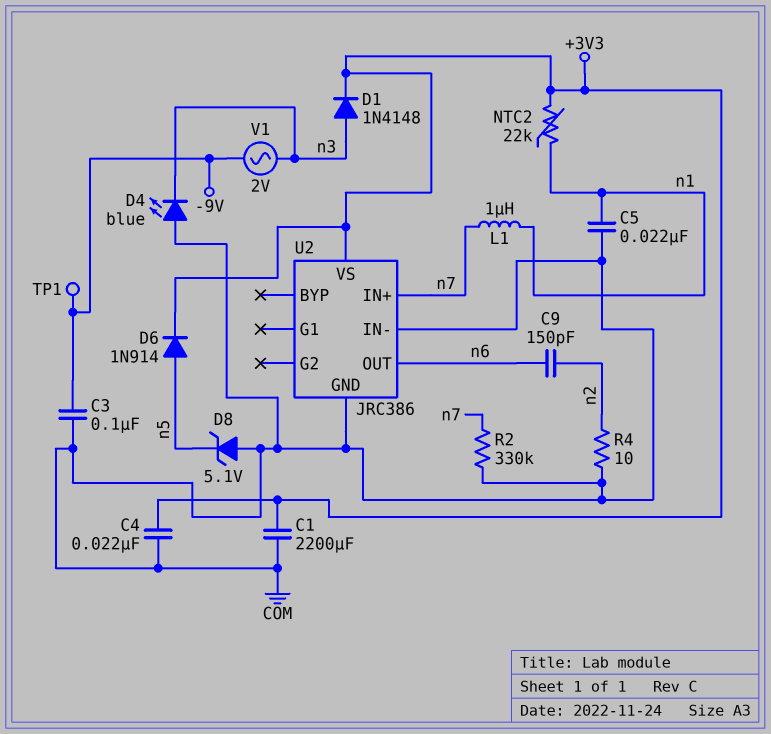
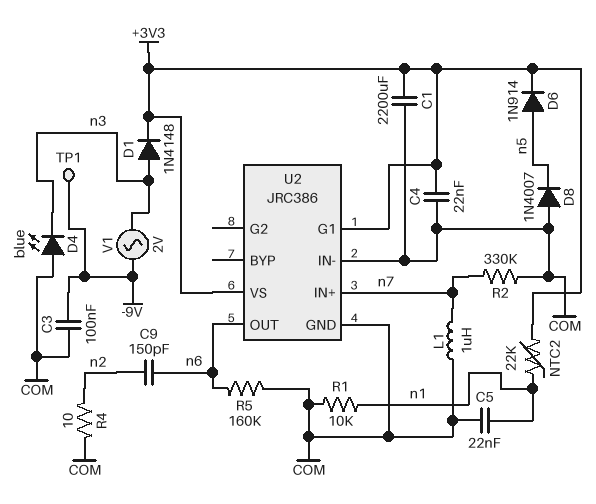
D8: zener 5.1V (A COM, K n5) -> diode 1N4007 (A COM, K n5)
L1: 1uH (n1, n7) -> 1uH (COM, n7)
R1: none -> 10k (COM, n1)
R5: none -> 160k (COM, n6)
U2 pin G1: none -> +3V3

